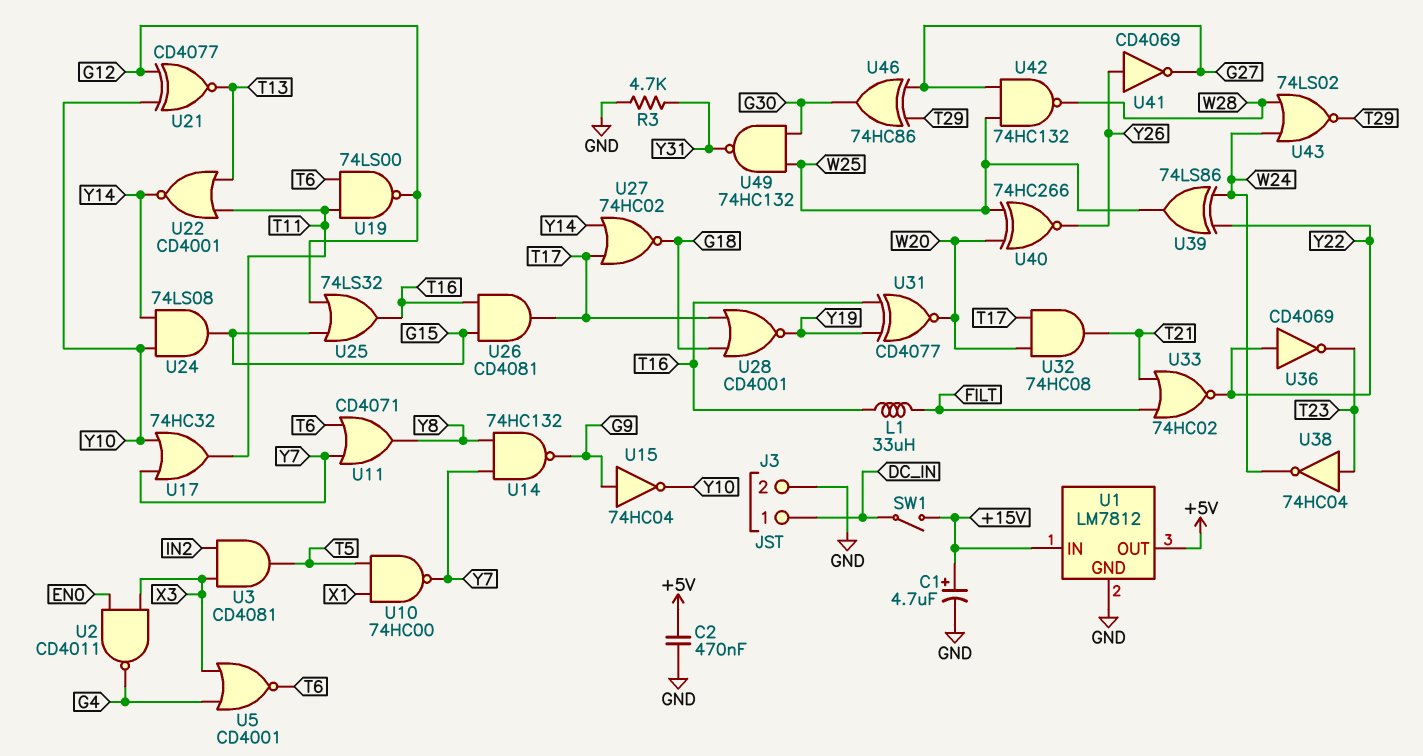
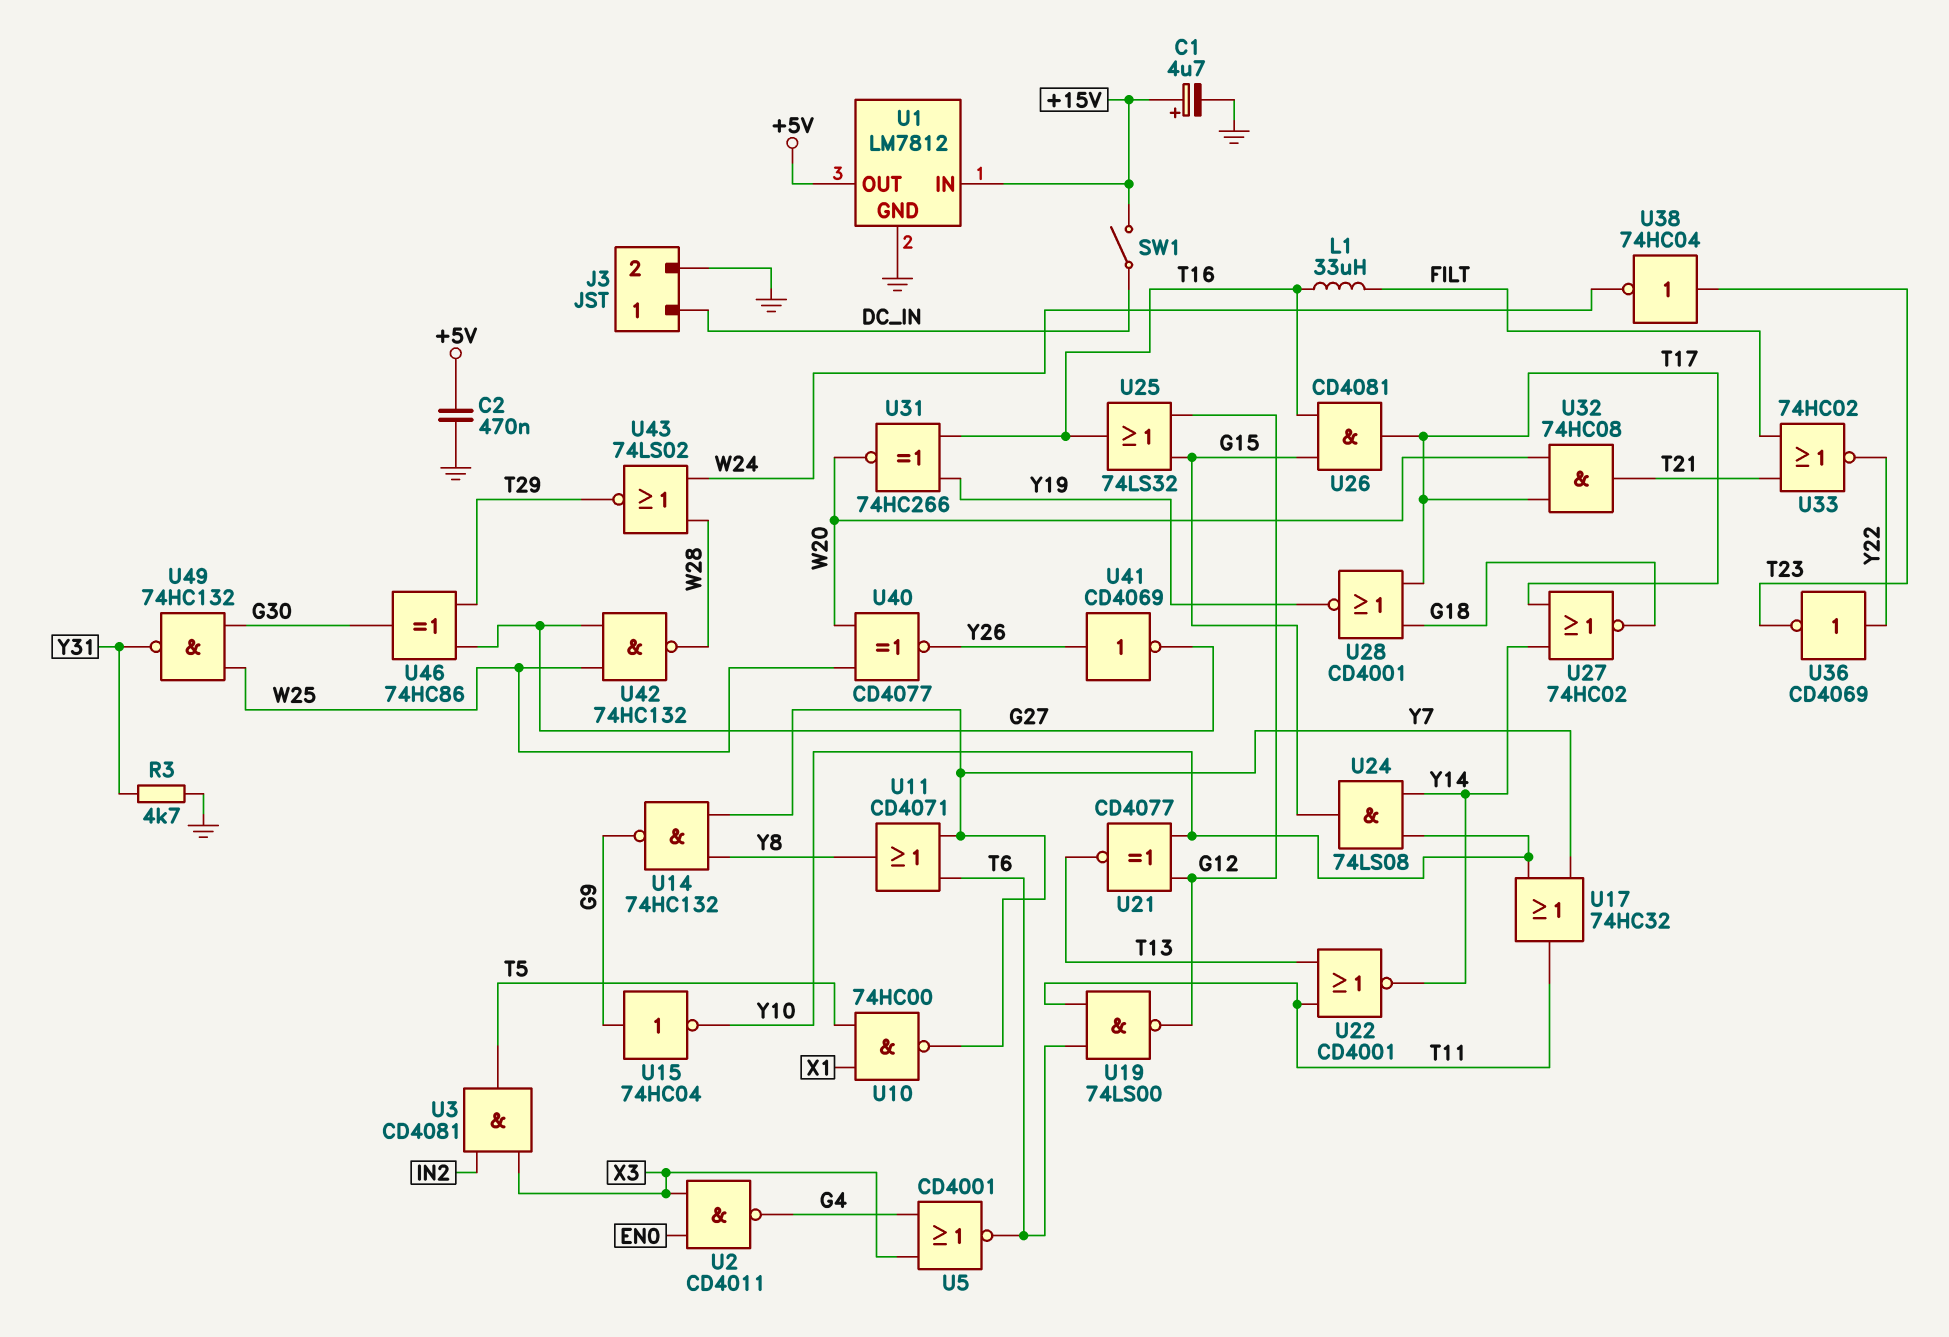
U31: XNOR CD4077 (in T16, in Y19, out W20) -> XNOR 74HC266 (in T16, in Y19, out W20)
U39: XOR 74LS86 (in W24, in Y22, out W25) -> none
U40: XNOR 74HC266 (in W20, in W25, out Y26) -> XNOR CD4077 (in W20, in W25, out Y26)

